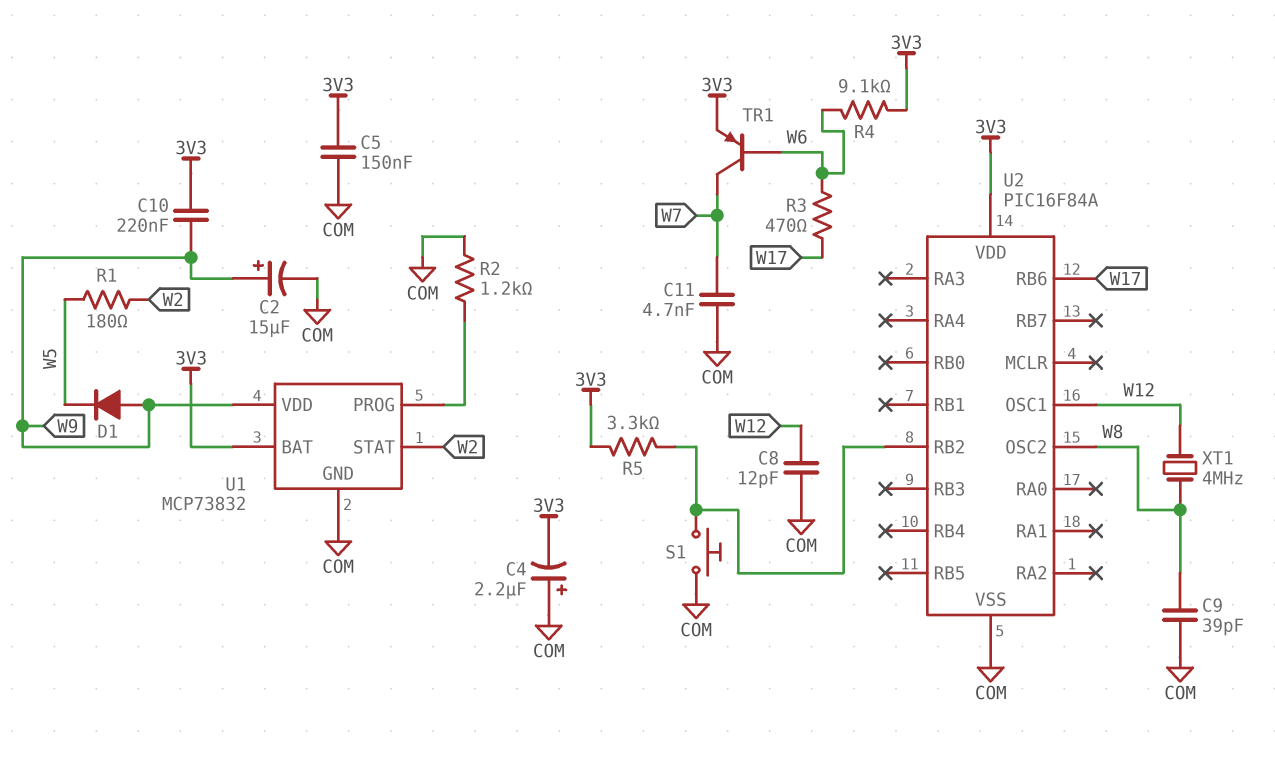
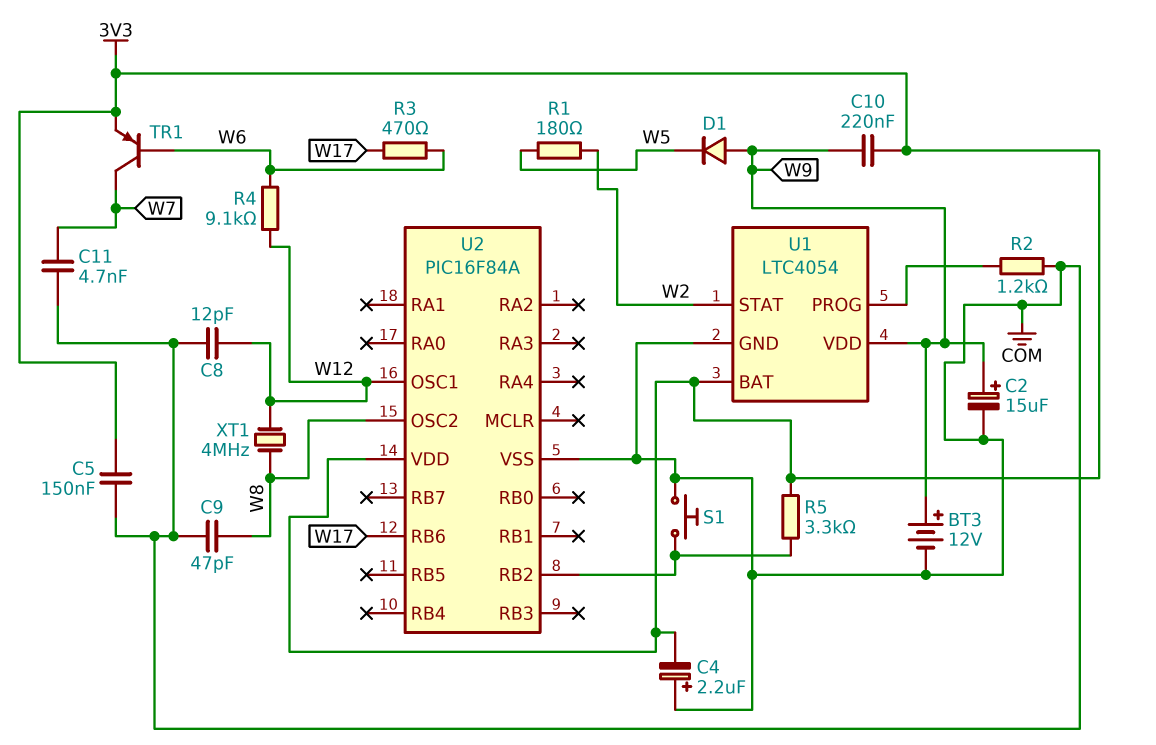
BT3: none -> 12V (plus W9, minus COM)
C9: 39pF (COM, W8) -> 47pF (COM, W8)
R4: 9.1k (3V3, W6) -> 9.1k (W6, W12)
U1: MCP73832 -> LTC4054

